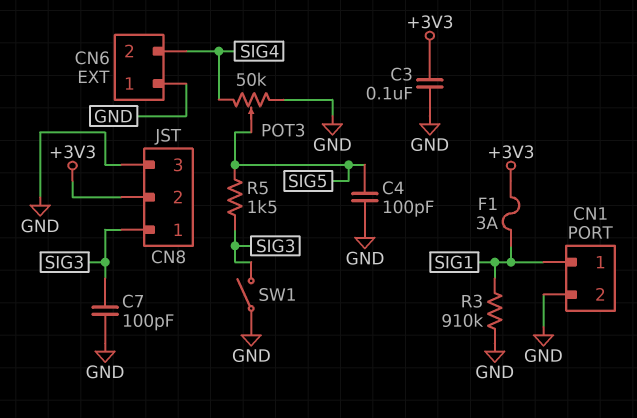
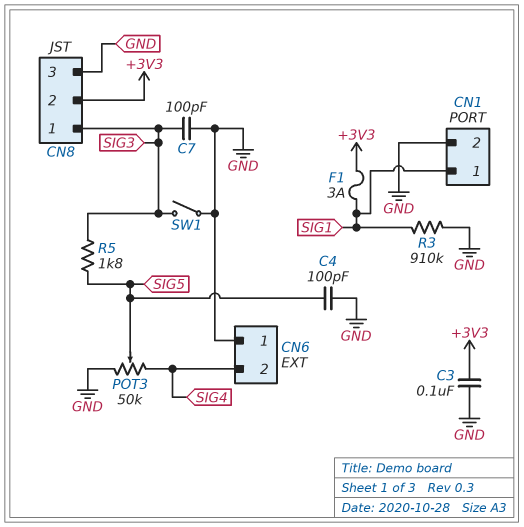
R5: 1.5k (SIG3, SIG5) -> 1.8k (SIG3, SIG5)

